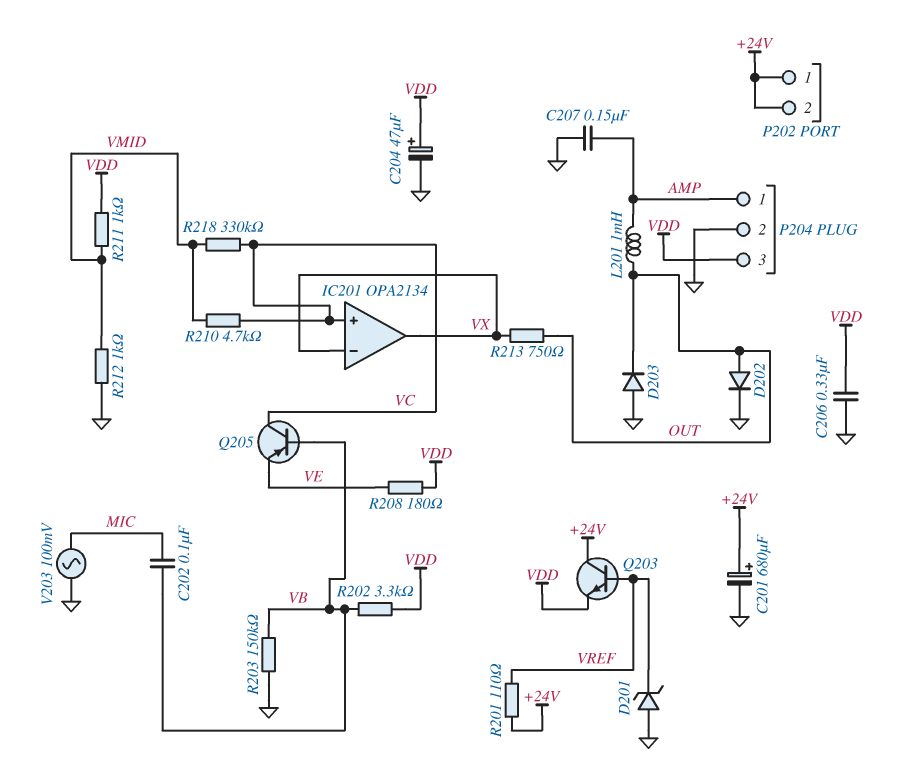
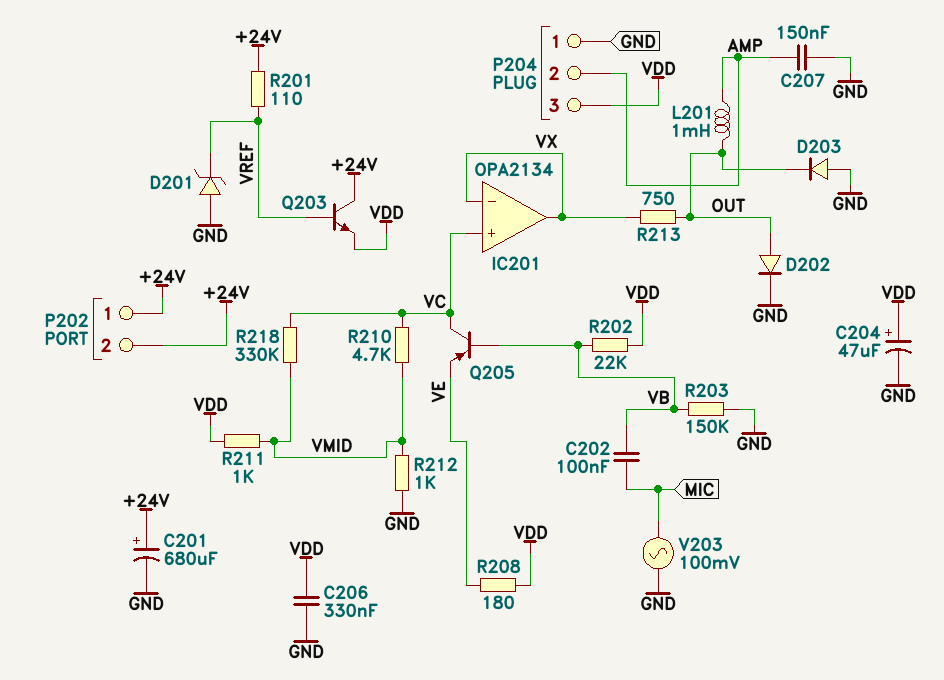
P204 pin 1: AMP -> GND
P204 pin 2: GND -> AMP
R202: 3.3k (VB, VDD) -> 22k (VB, VDD)

